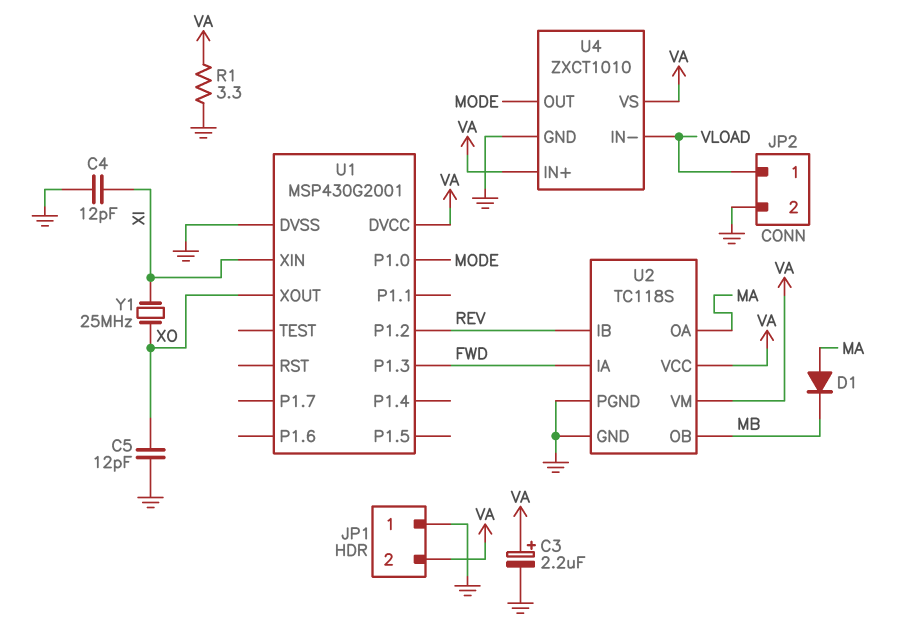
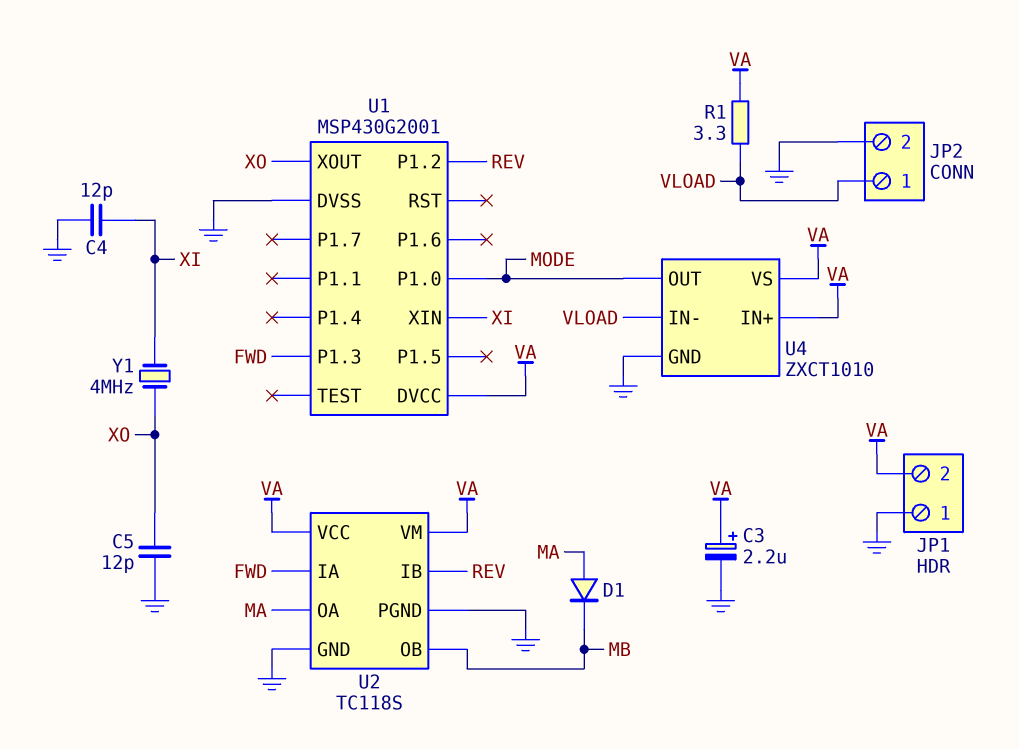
R1: 3.3 (GND, VA) -> 3.3 (VA, VLOAD)
Y1: 25MHz (XI, XO) -> 4MHz (XI, XO)

